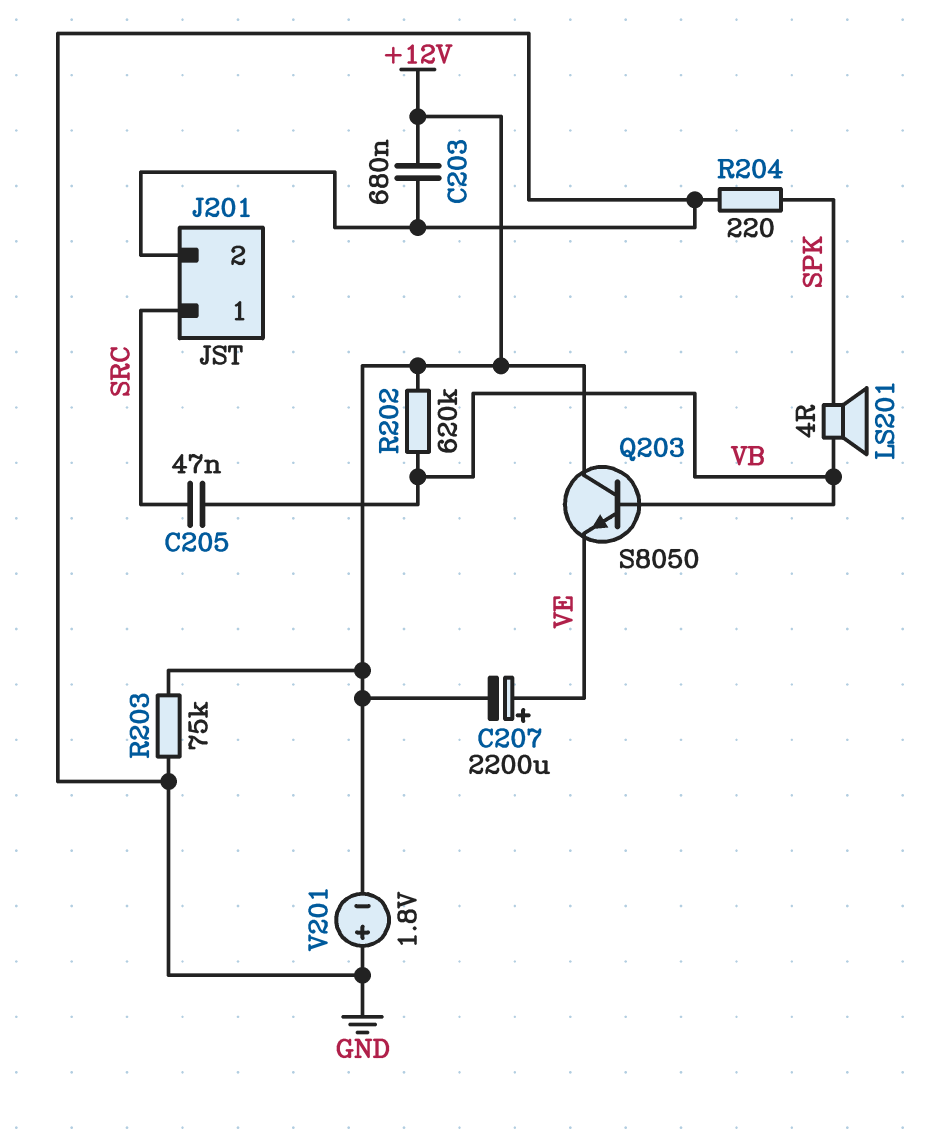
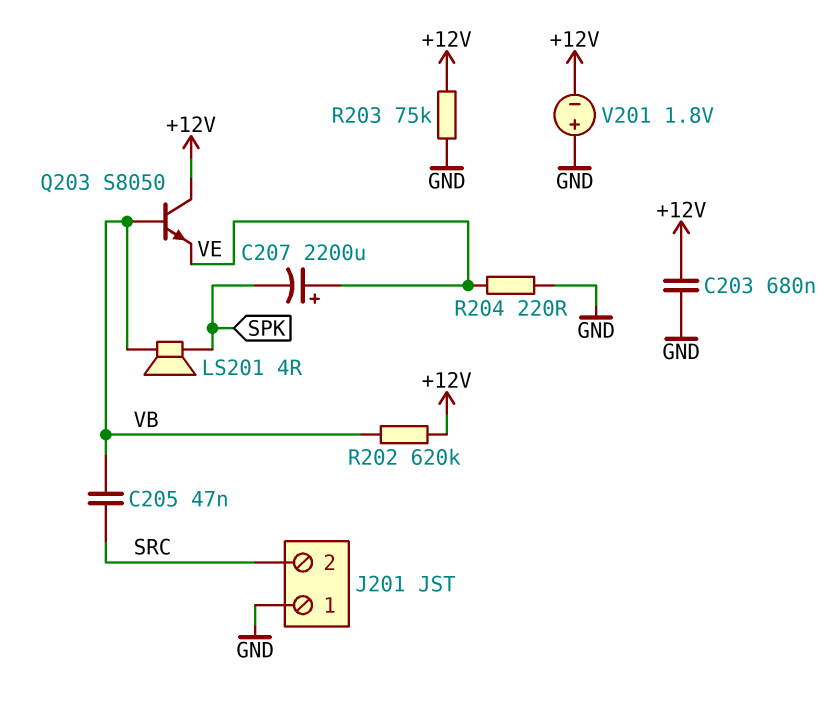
C207: 2200uF (plus VE, minus +12V) -> 2200uF (plus VE, minus SPK)
J201 pin 1: SRC -> GND
J201 pin 2: GND -> SRC
R204: 220 (GND, SPK) -> 220 (GND, VE)

